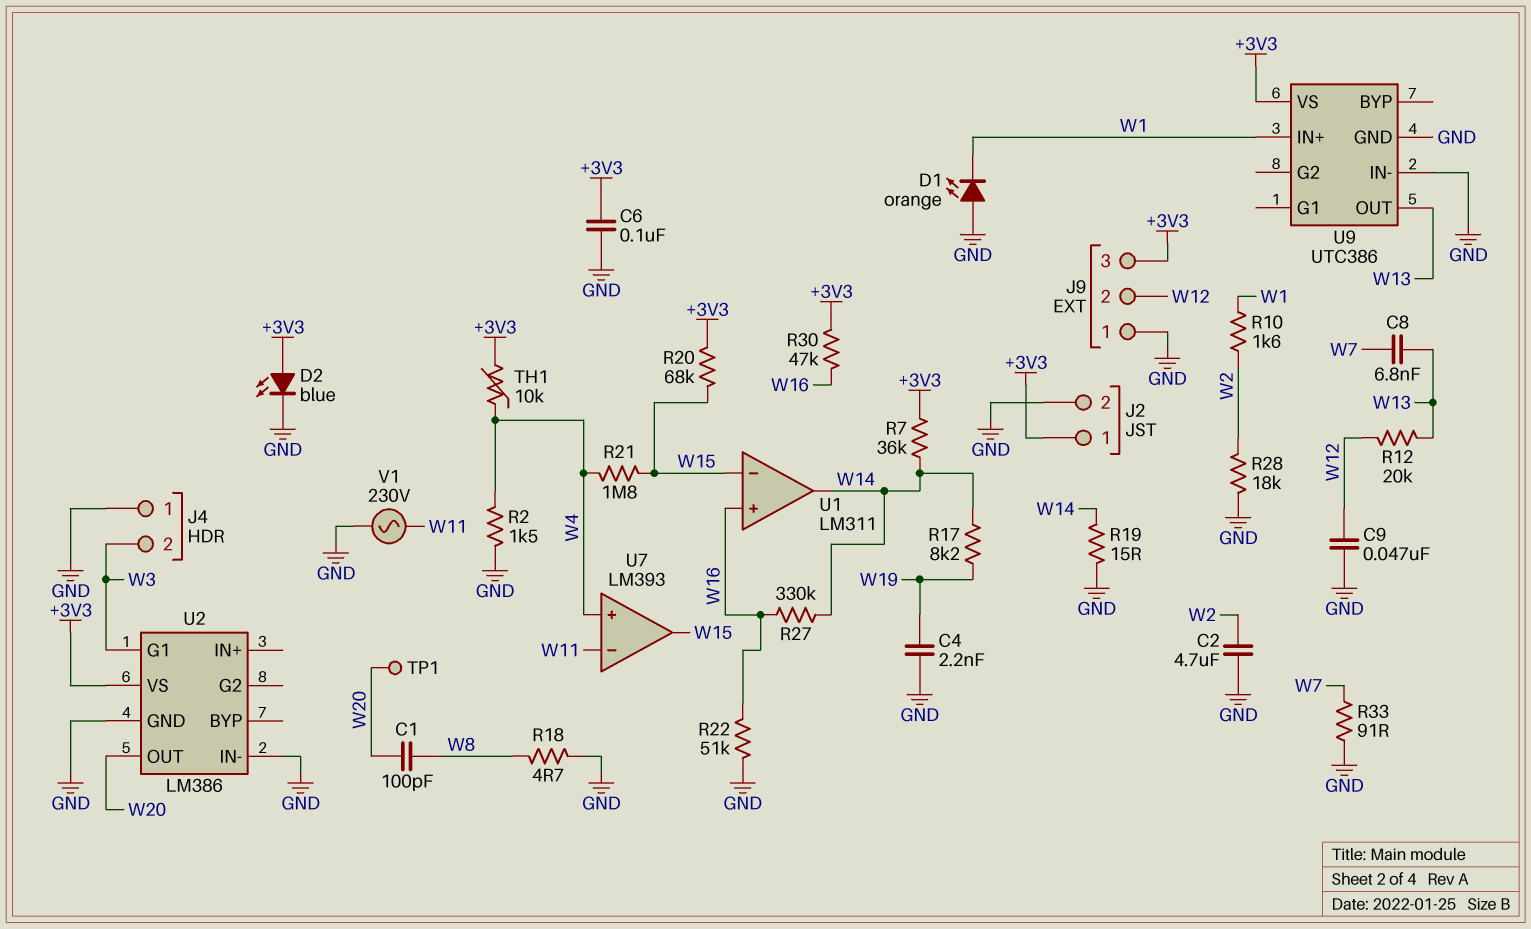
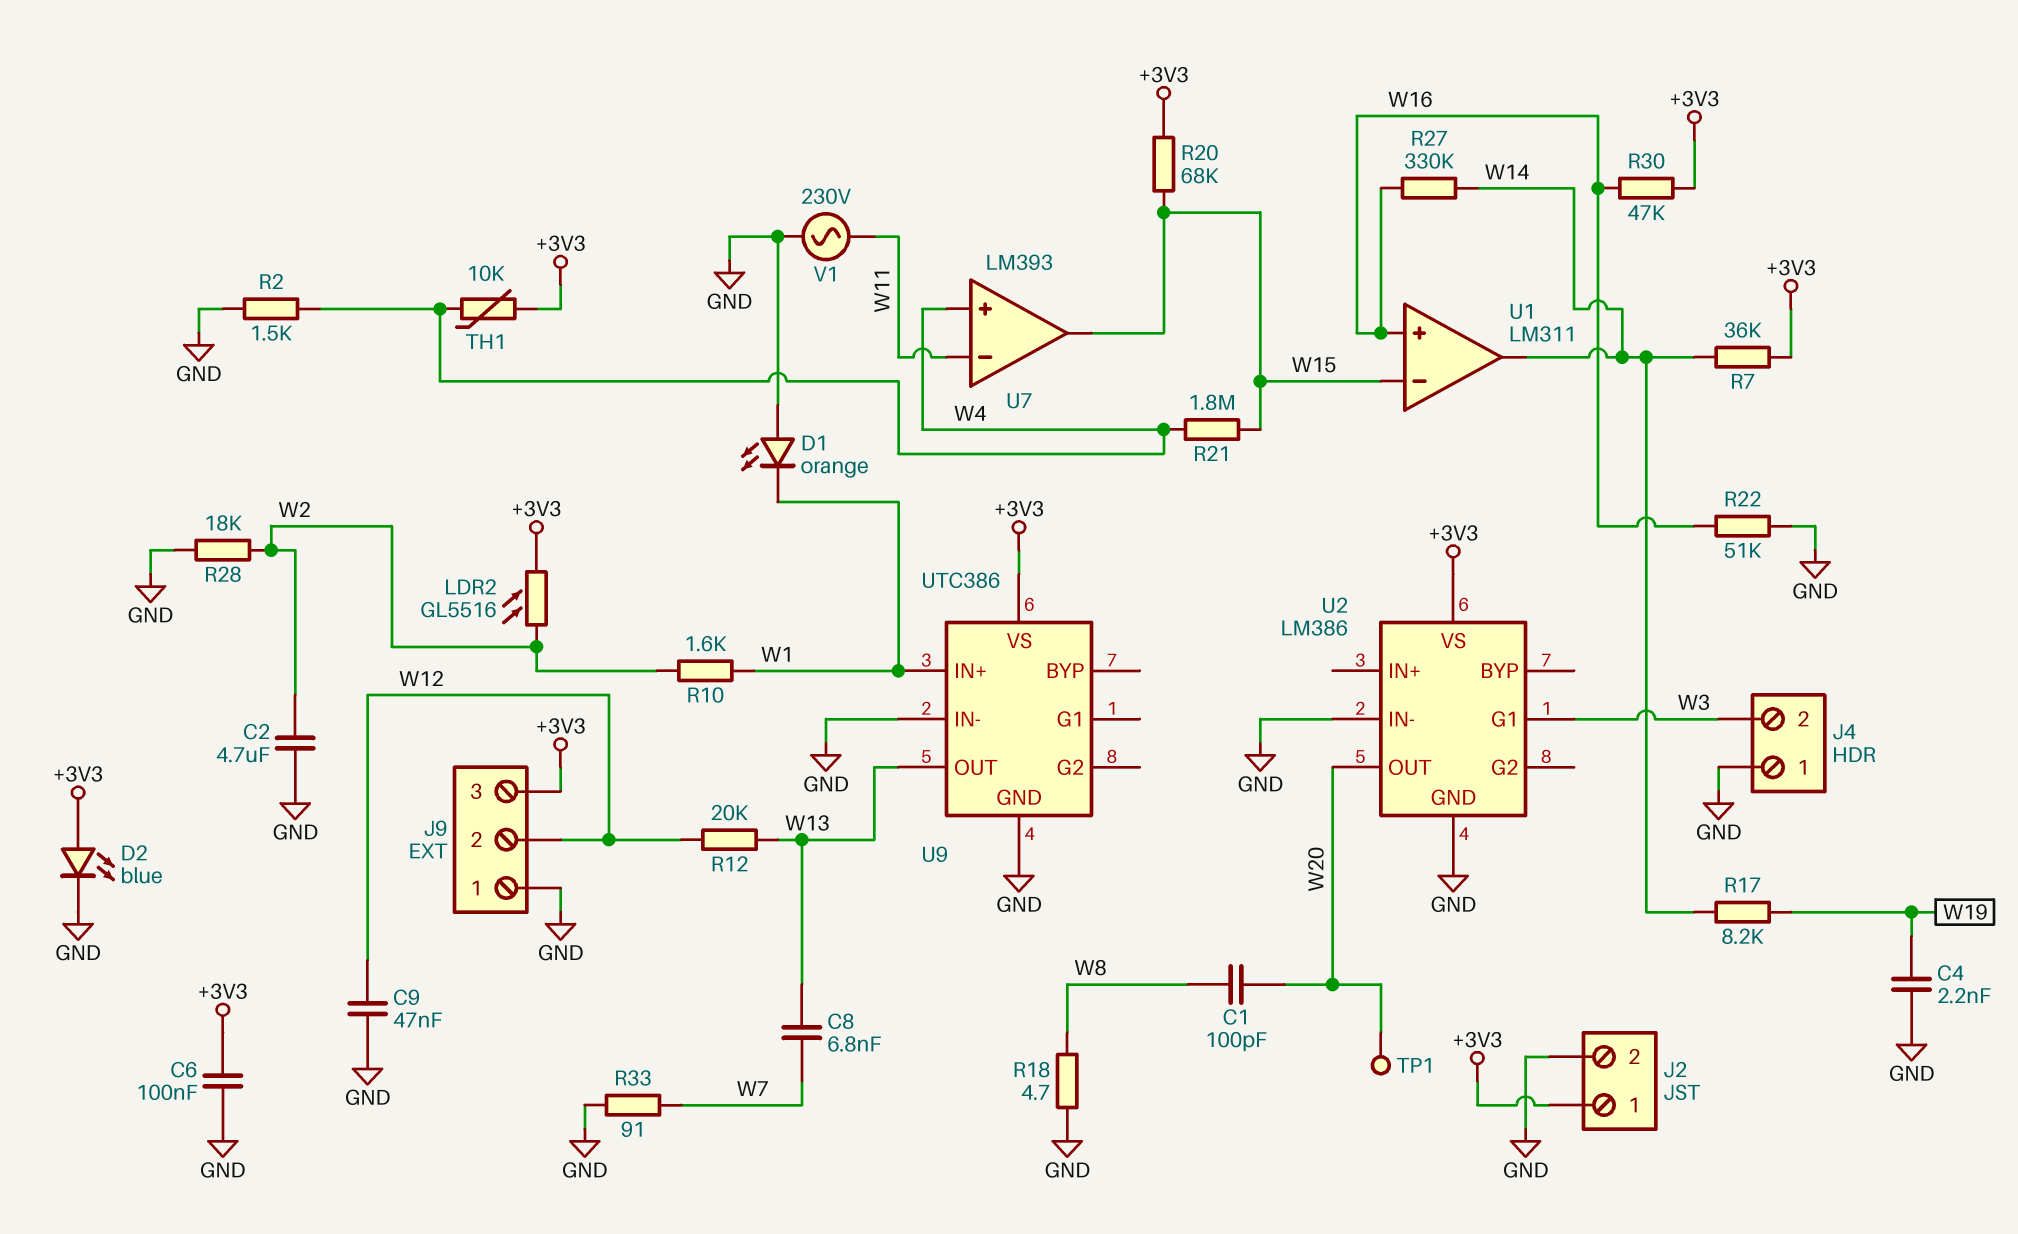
LDR2: none -> GL5516 (+3V3, W2)
R19: 15 (GND, W14) -> none

